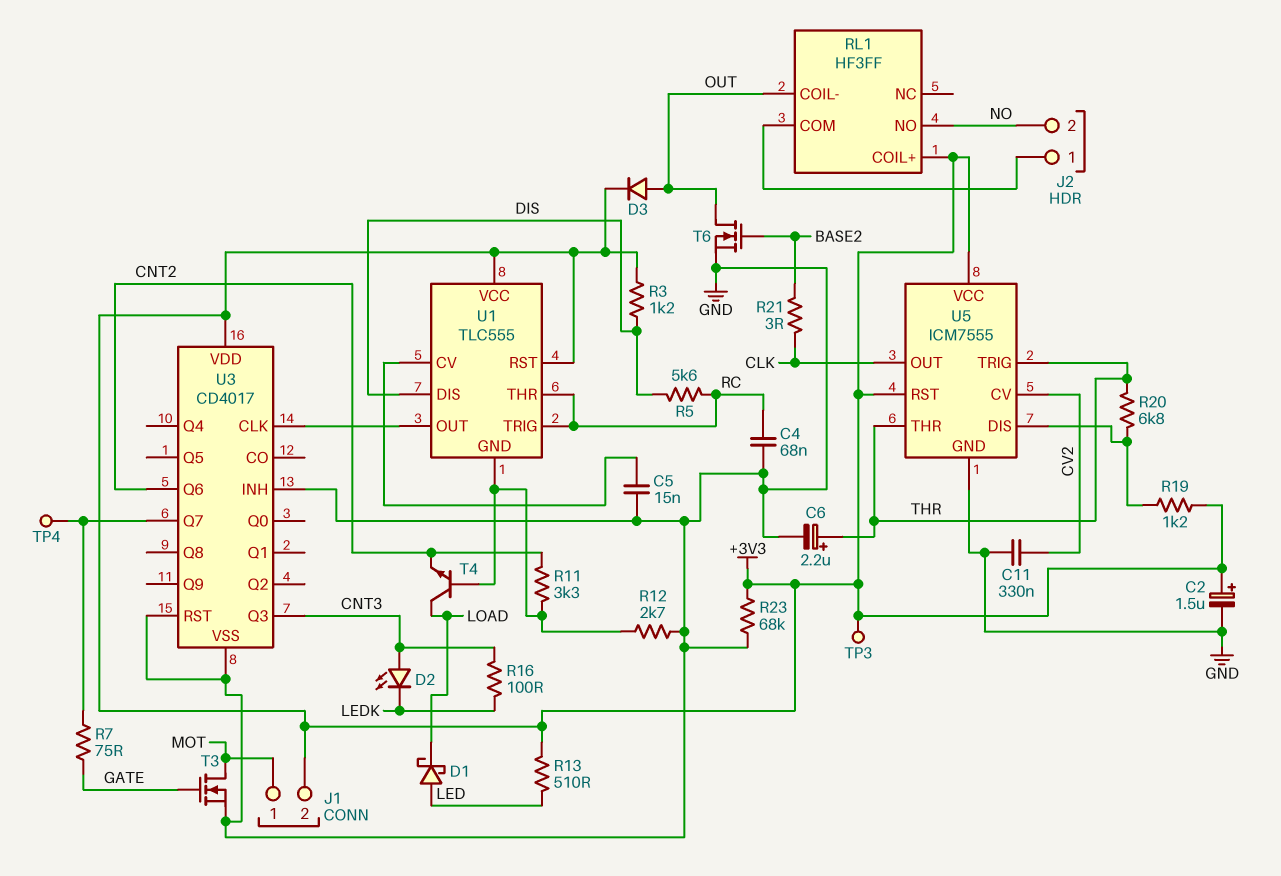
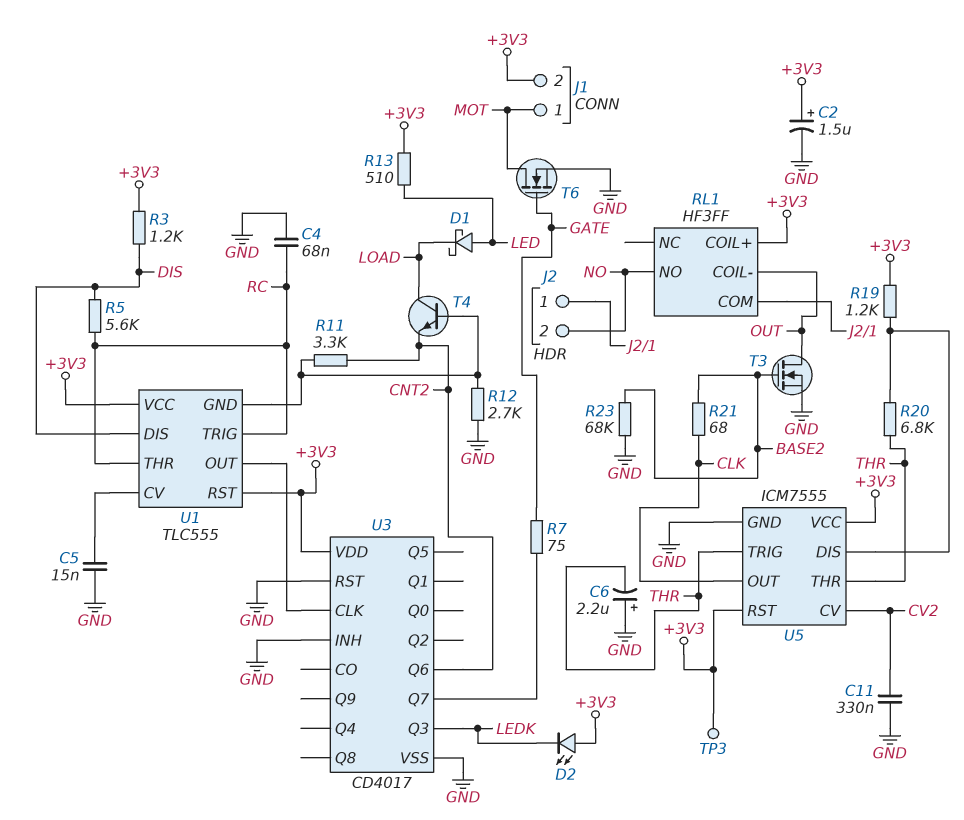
C6: 2.2uF (plus THR, minus GND) -> 2.2uF (plus GND, minus THR)
D2: LED (A CNT3, K LEDK) -> LED (A +3V3, K LEDK)
D3: diode (A OUT, K +3V3) -> none
R16: 100 (CNT3, LEDK) -> none
R21: 3 (BASE2, CLK) -> 68 (BASE2, CLK)
R23: 68k (+3V3, GND) -> 68k (BASE2, GND)
T3: NMOS (G GATE, D MOT, S GND) -> NMOS (G BASE2, D OUT, S GND)
T6: NMOS (G BASE2, D OUT, S GND) -> NMOS (G GATE, D MOT, S GND)
TP4: test point (U3/Q7) -> none
U3 pin Q3: CNT3 -> LEDK

